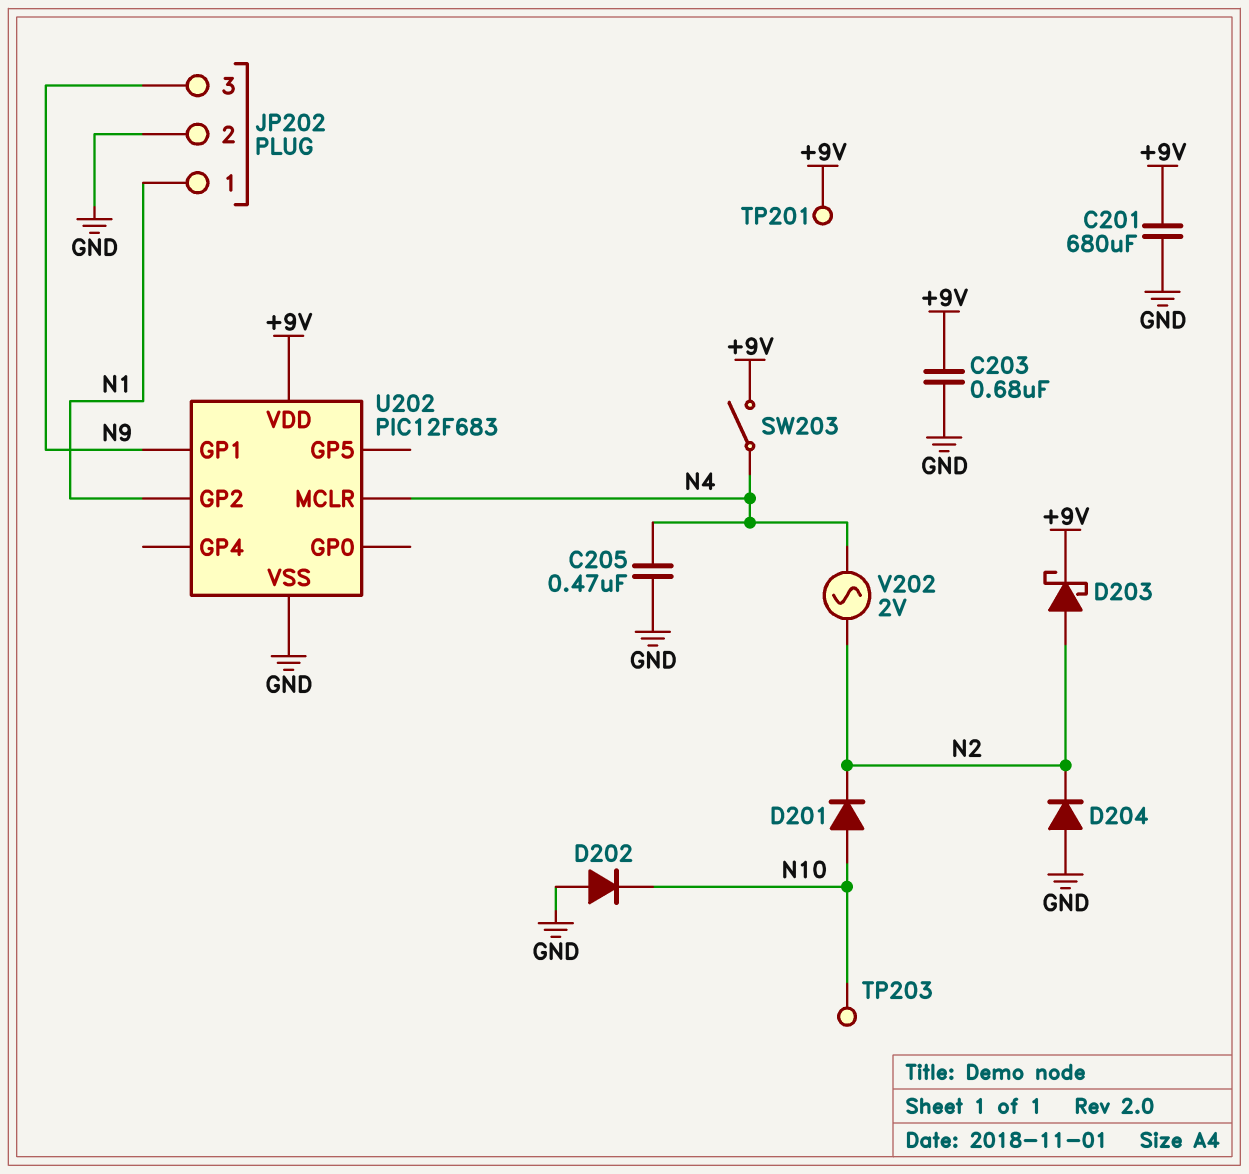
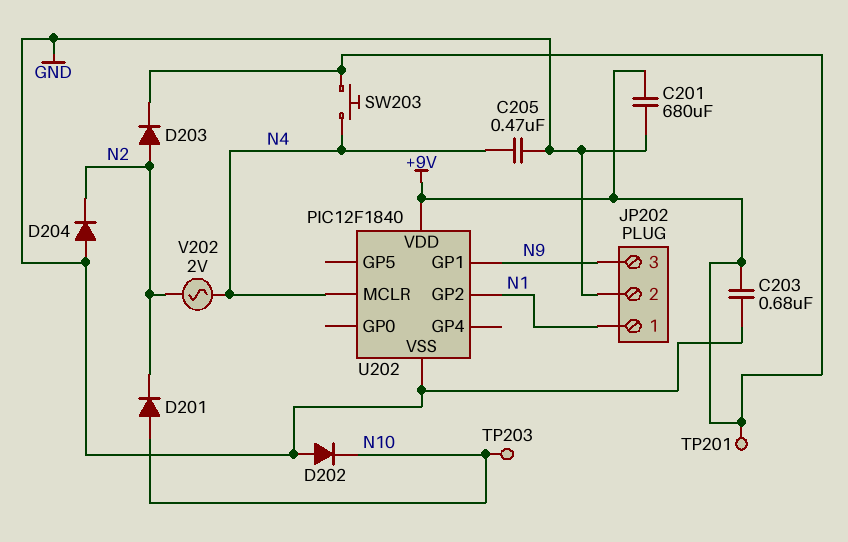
D203: schottky (A N2, K +9V) -> diode (A N2, K +9V)
SW203: switch (+9V, N4) -> button (+9V, N4)
U202: PIC12F683 -> PIC12F1840

